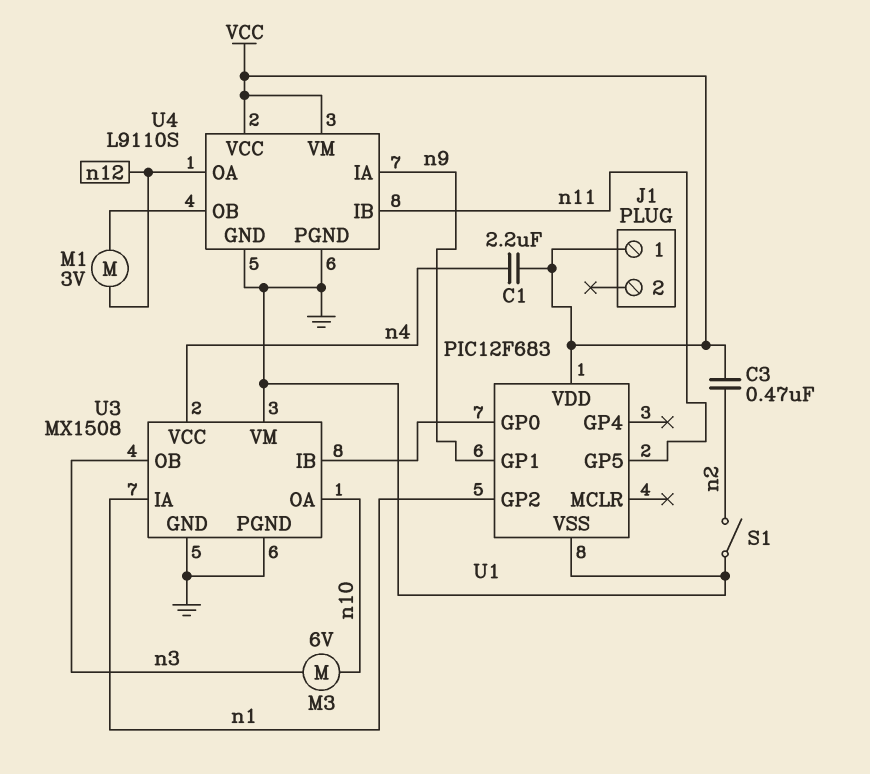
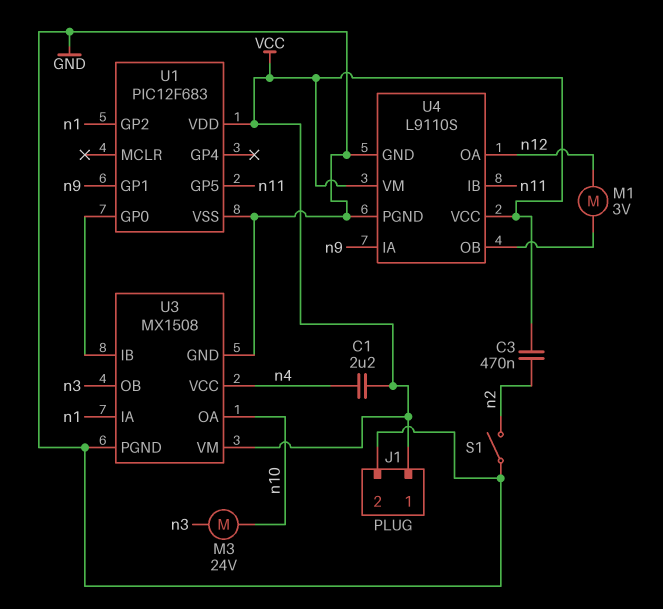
J1 pin 2: none -> GND
M3: motor 6V (n3, n10) -> motor 24V (n3, n10)
U3 pin VM: GND -> VCC

